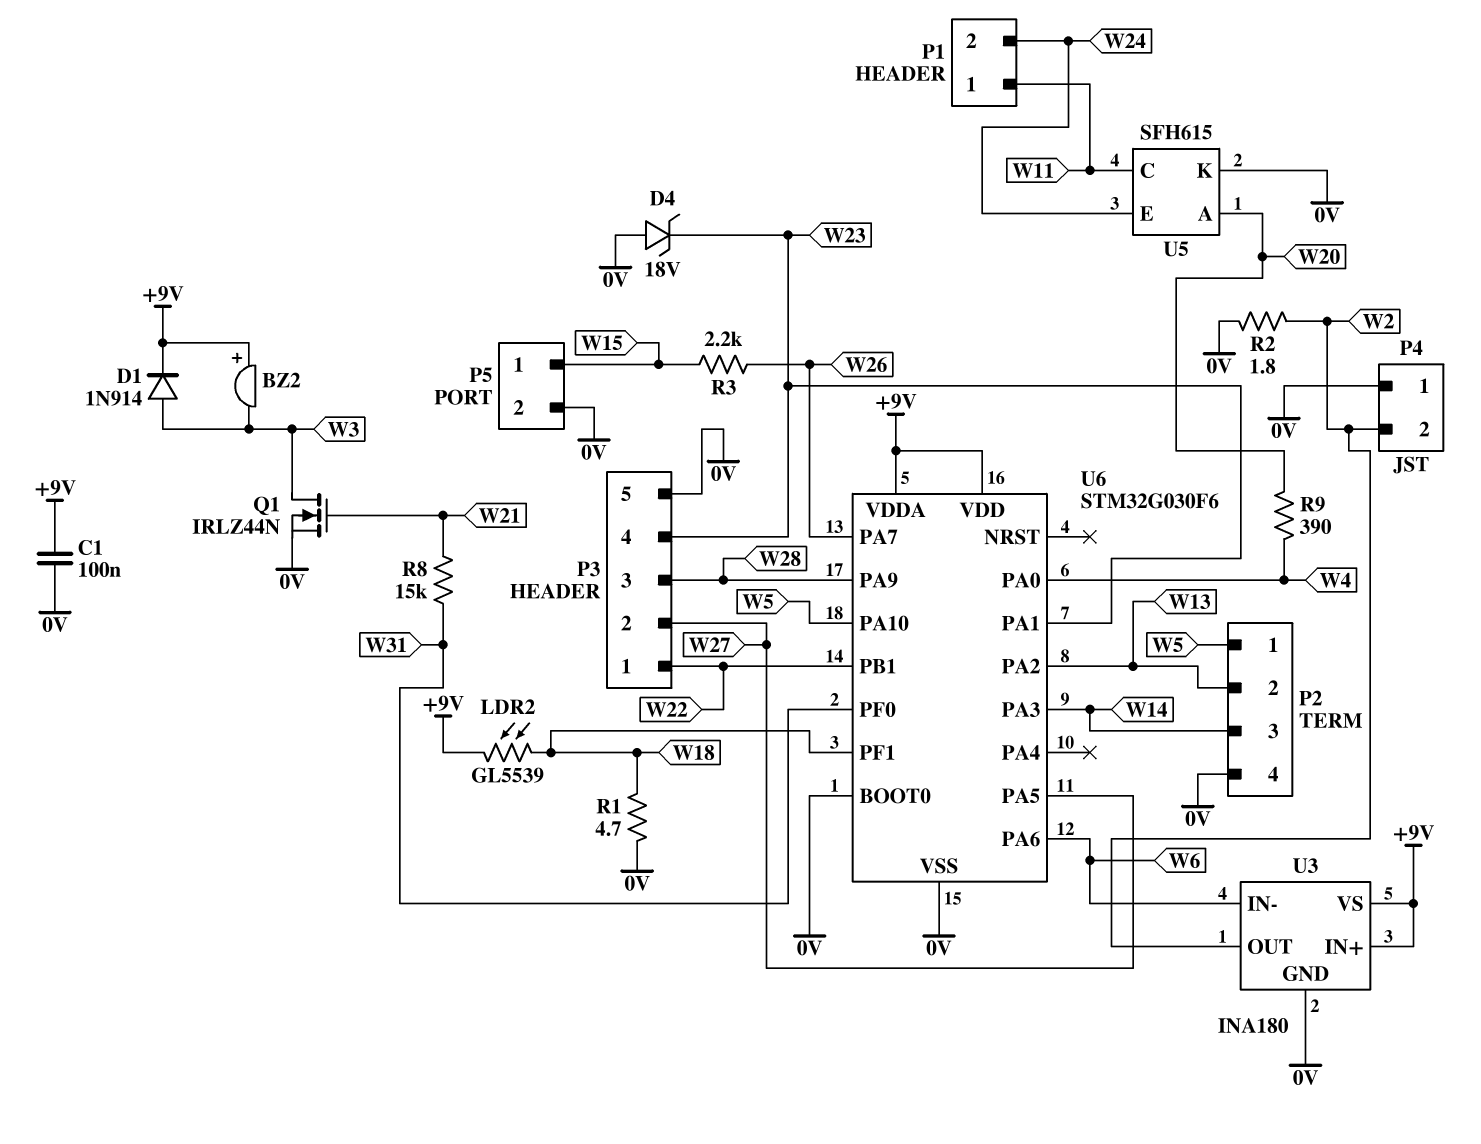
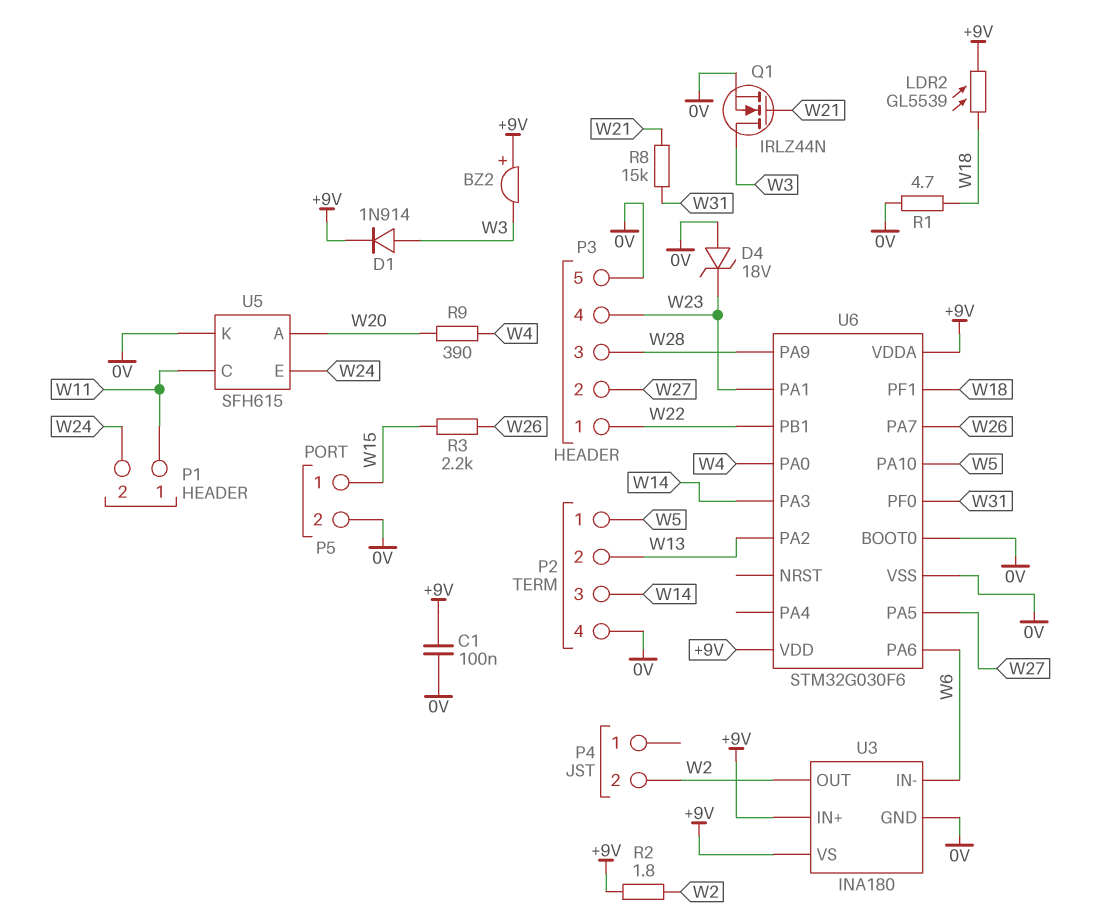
P4 pin 1: 0V -> none
R2: 1.8 (0V, W2) -> 1.8 (+9V, W2)

